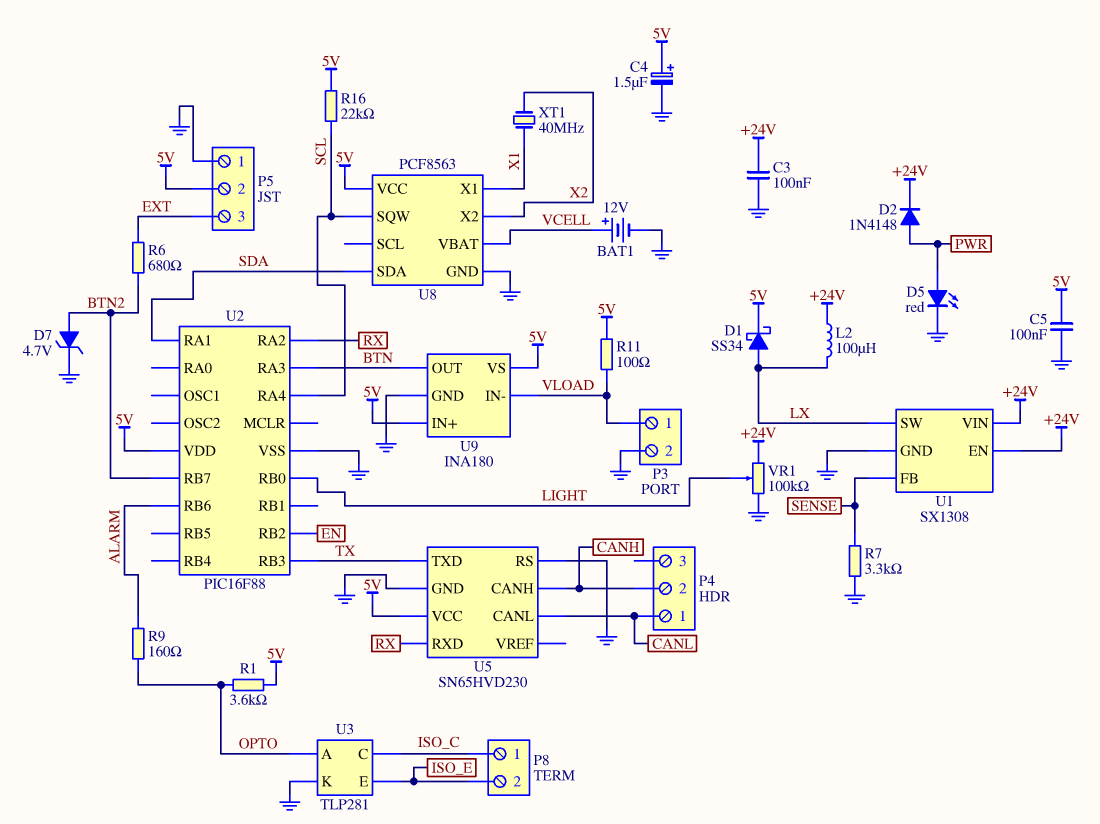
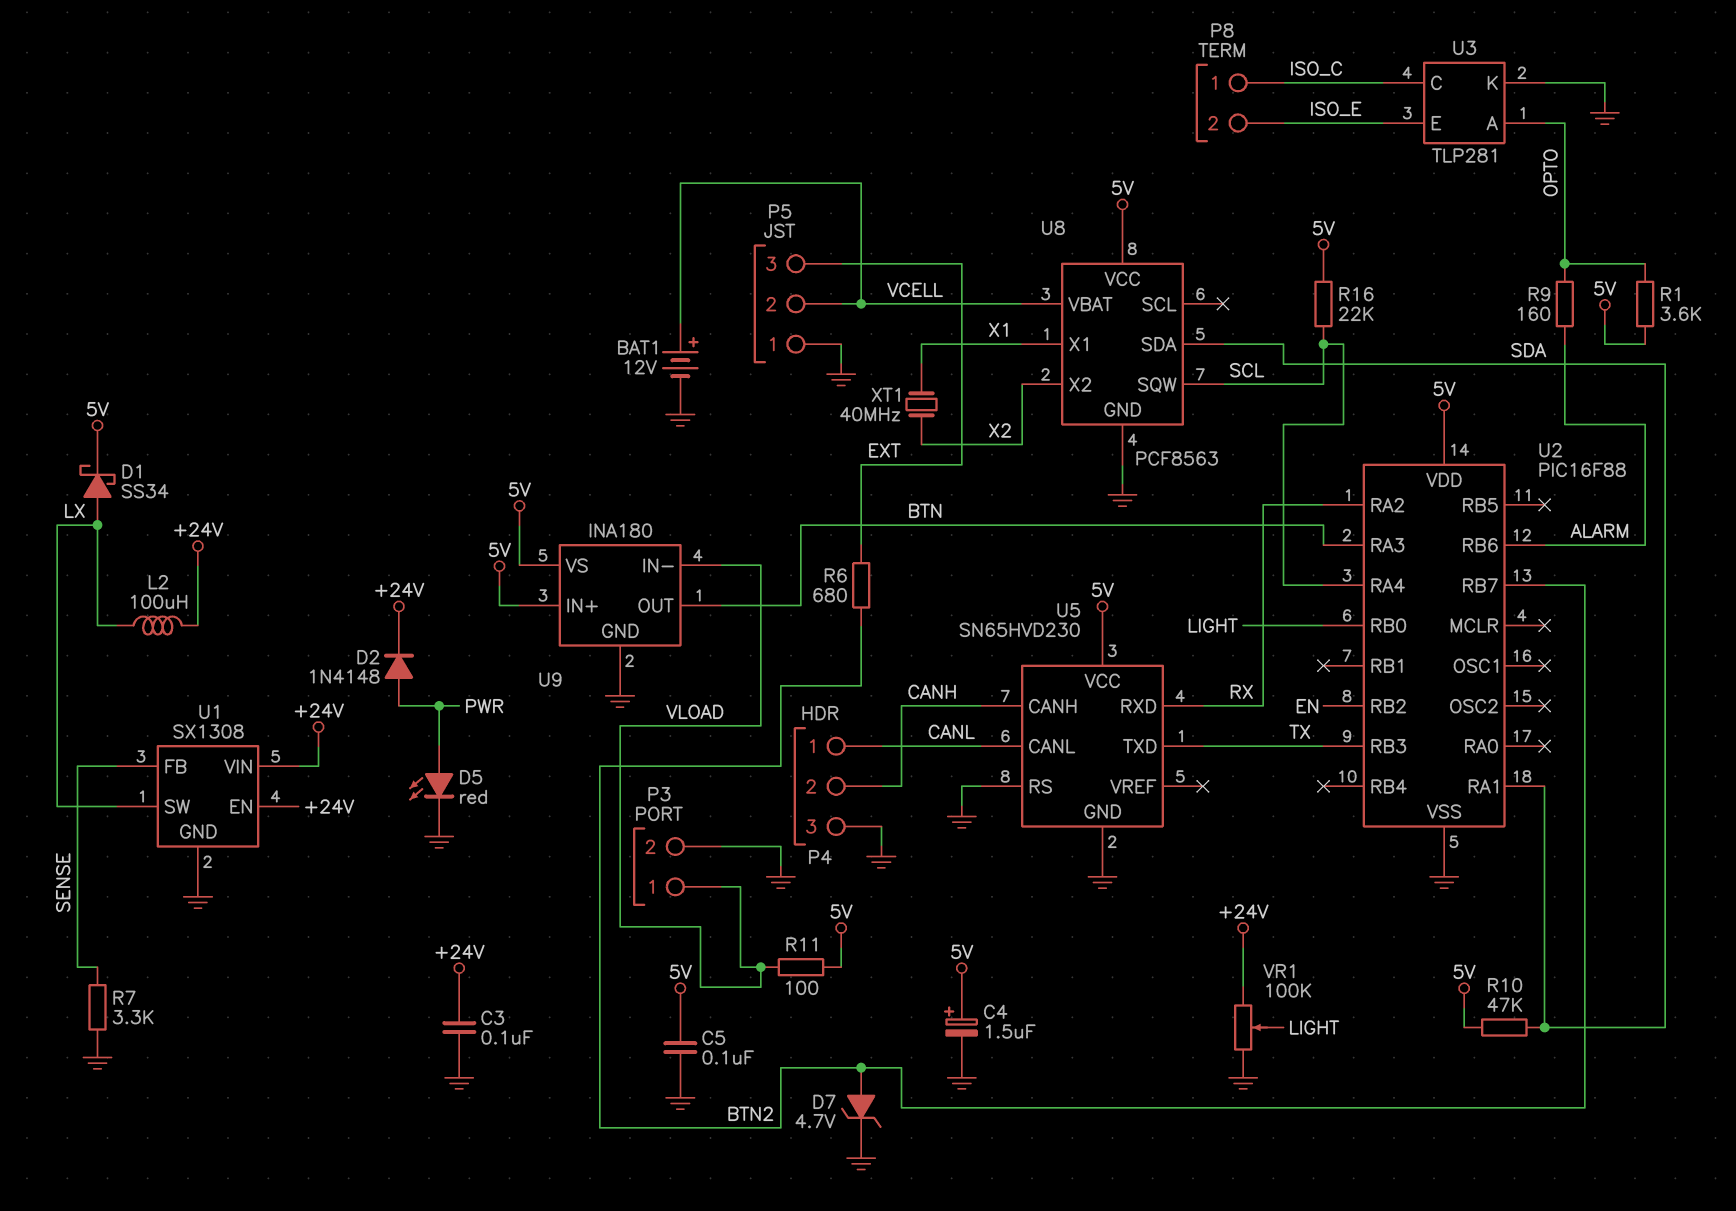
P4 pin 3: none -> GND
P5 pin 2: 5V -> VCELL
R10: none -> 47k (5V, SDA)

